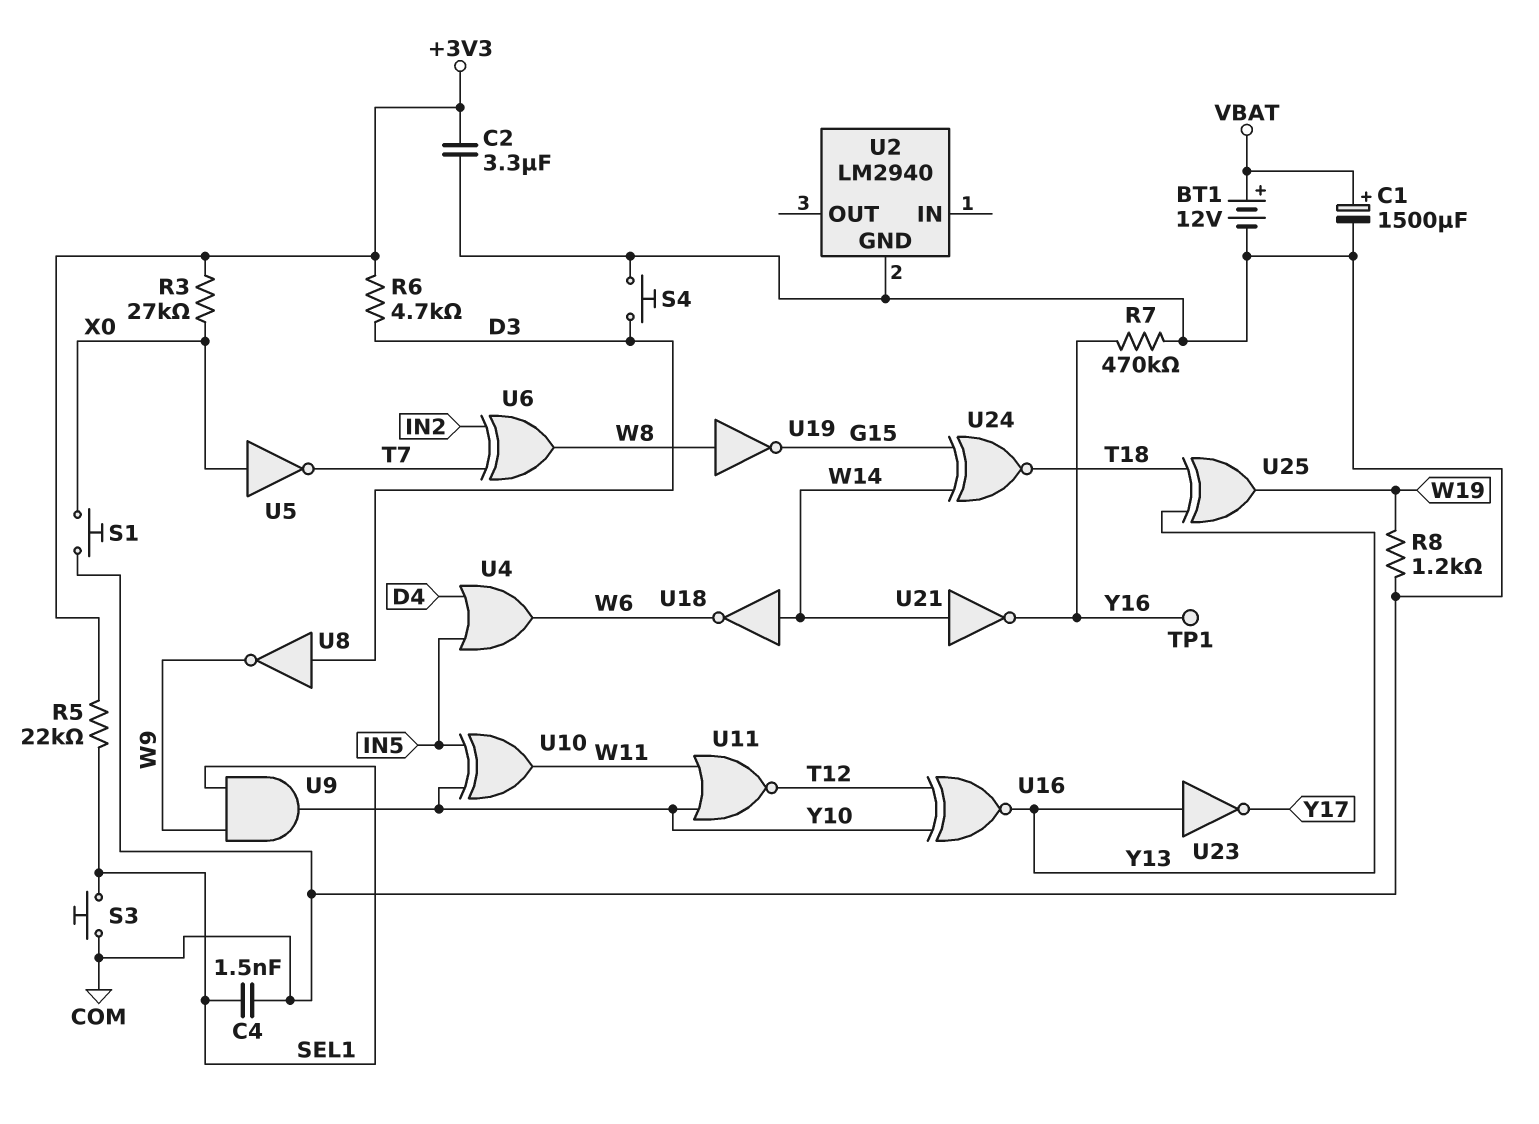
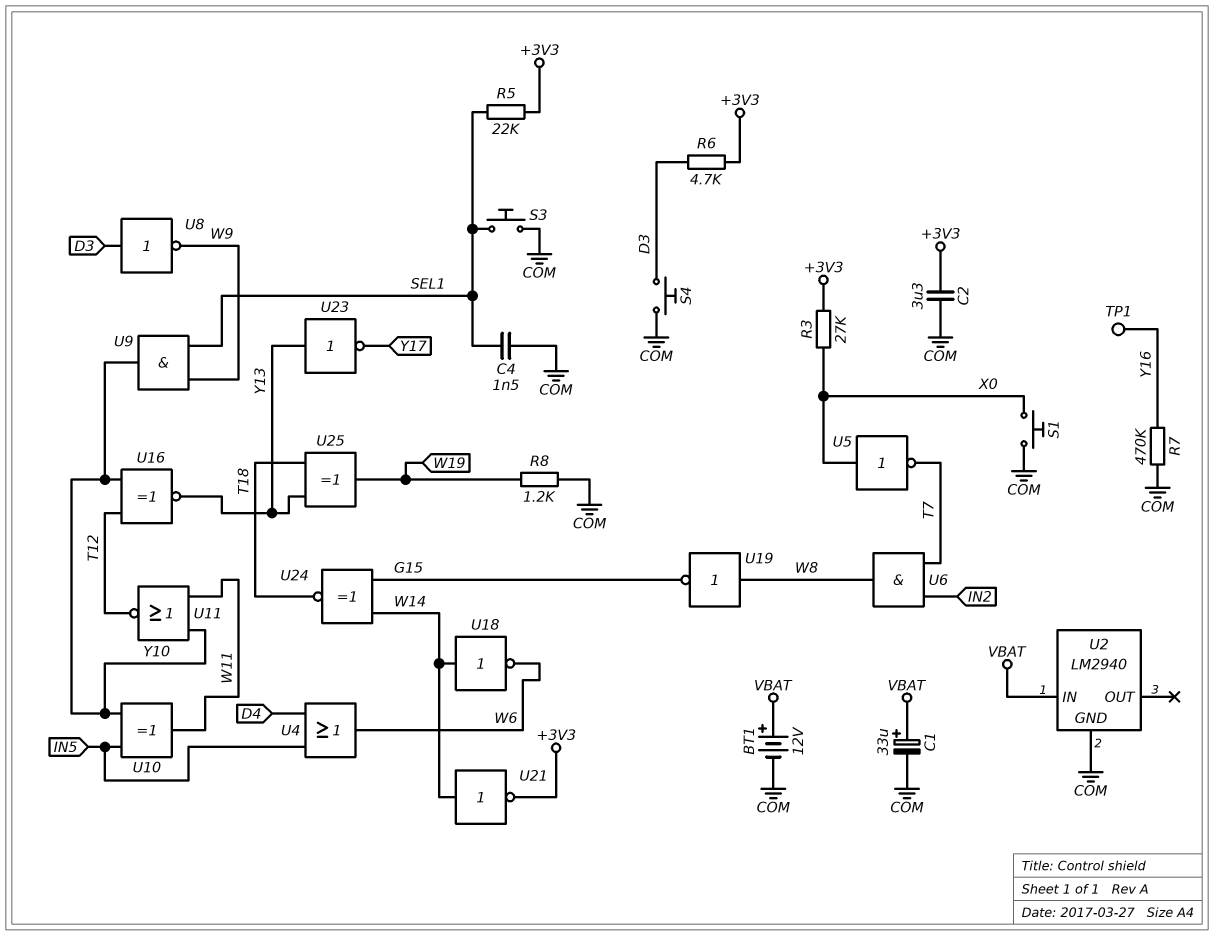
C1: 1500uF (plus VBAT, minus COM) -> 33uF (plus VBAT, minus COM)
U2 pin IN: none -> VBAT
U6: XOR (in IN2, in T7, out W8) -> AND (in IN2, in T7, out W8)
U21: NOT (in W14, out Y16) -> NOT (in W14, out +3V3)

